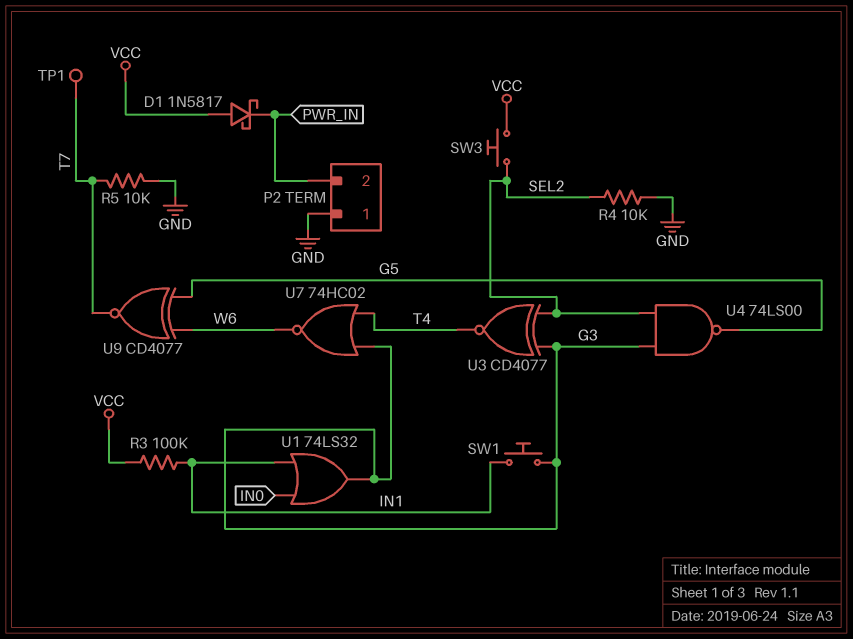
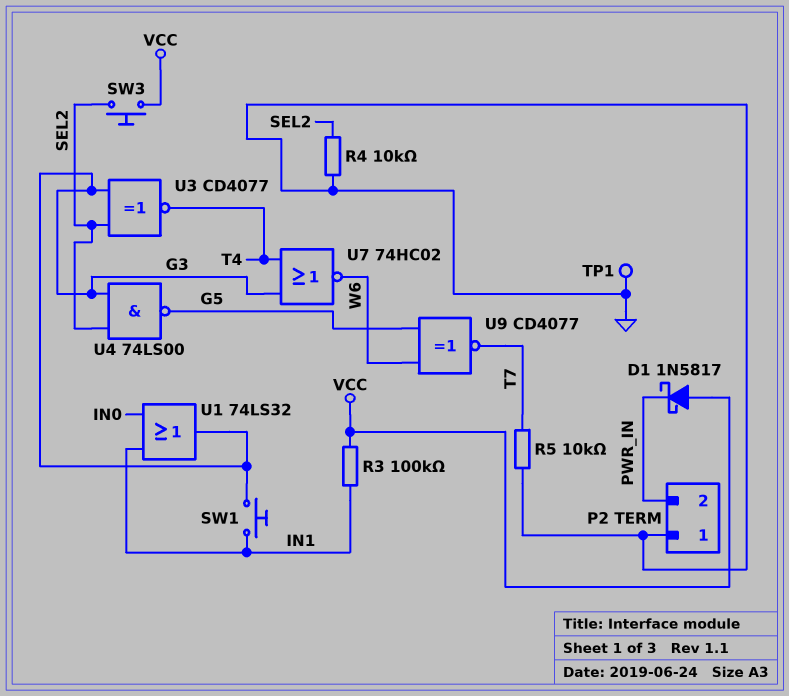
TP1: test point (T7) -> test point (GND)

